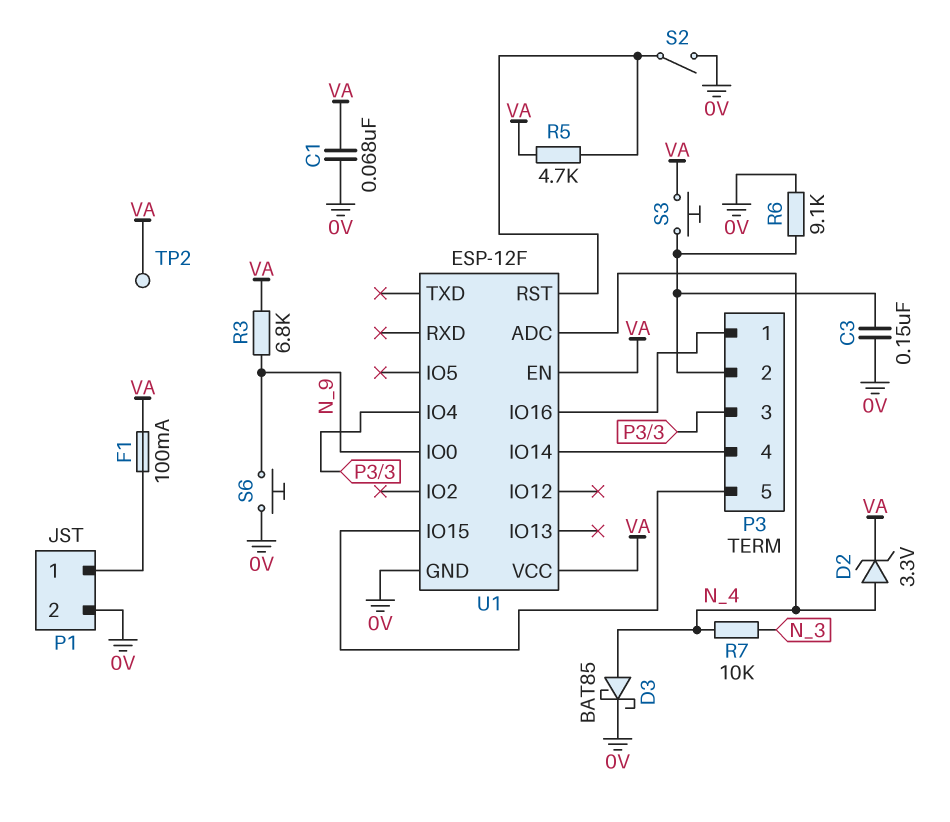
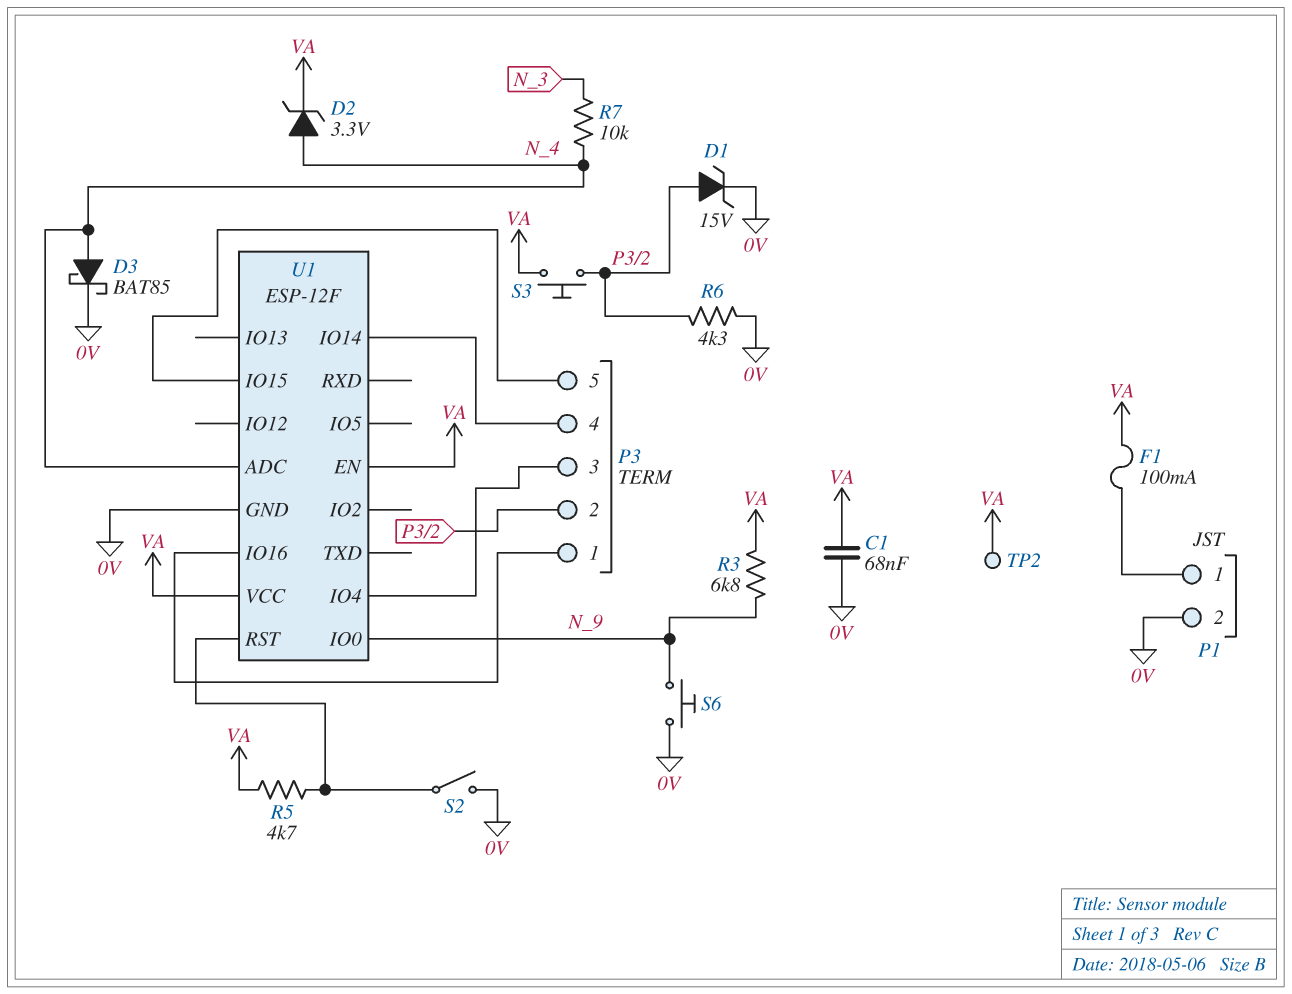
C3: 150nF (0V, P3/2) -> none
D1: none -> zener 15V (A P3/2, K 0V)
R6: 9.1k (0V, P3/2) -> 4.3k (0V, P3/2)

